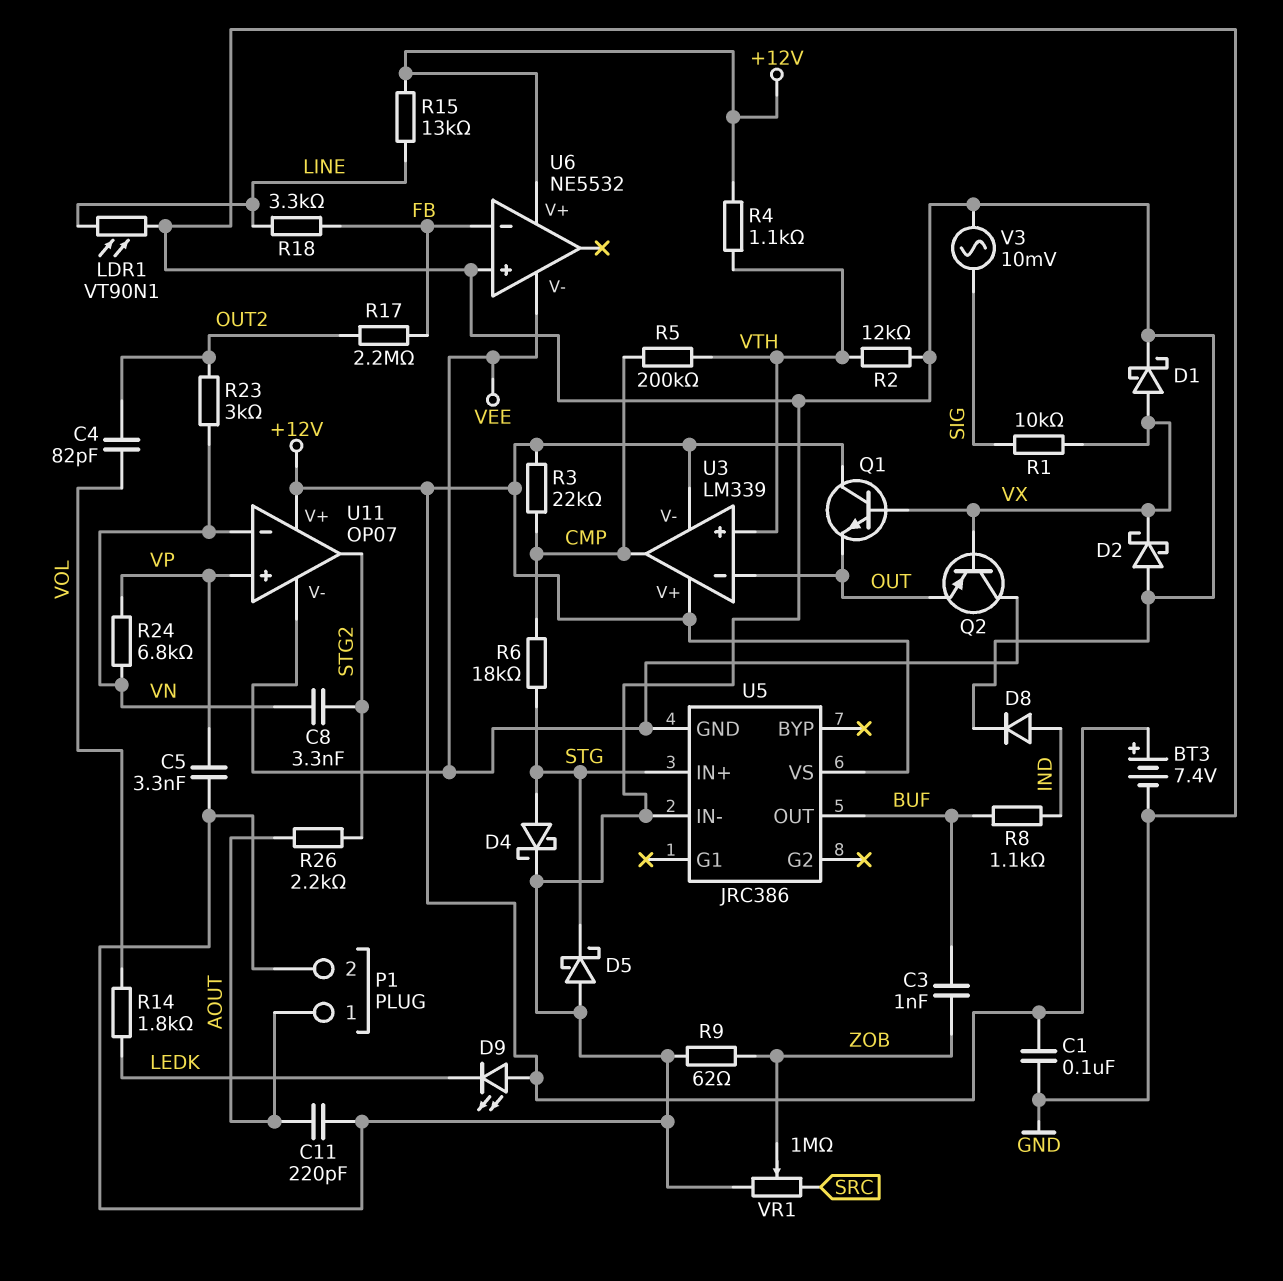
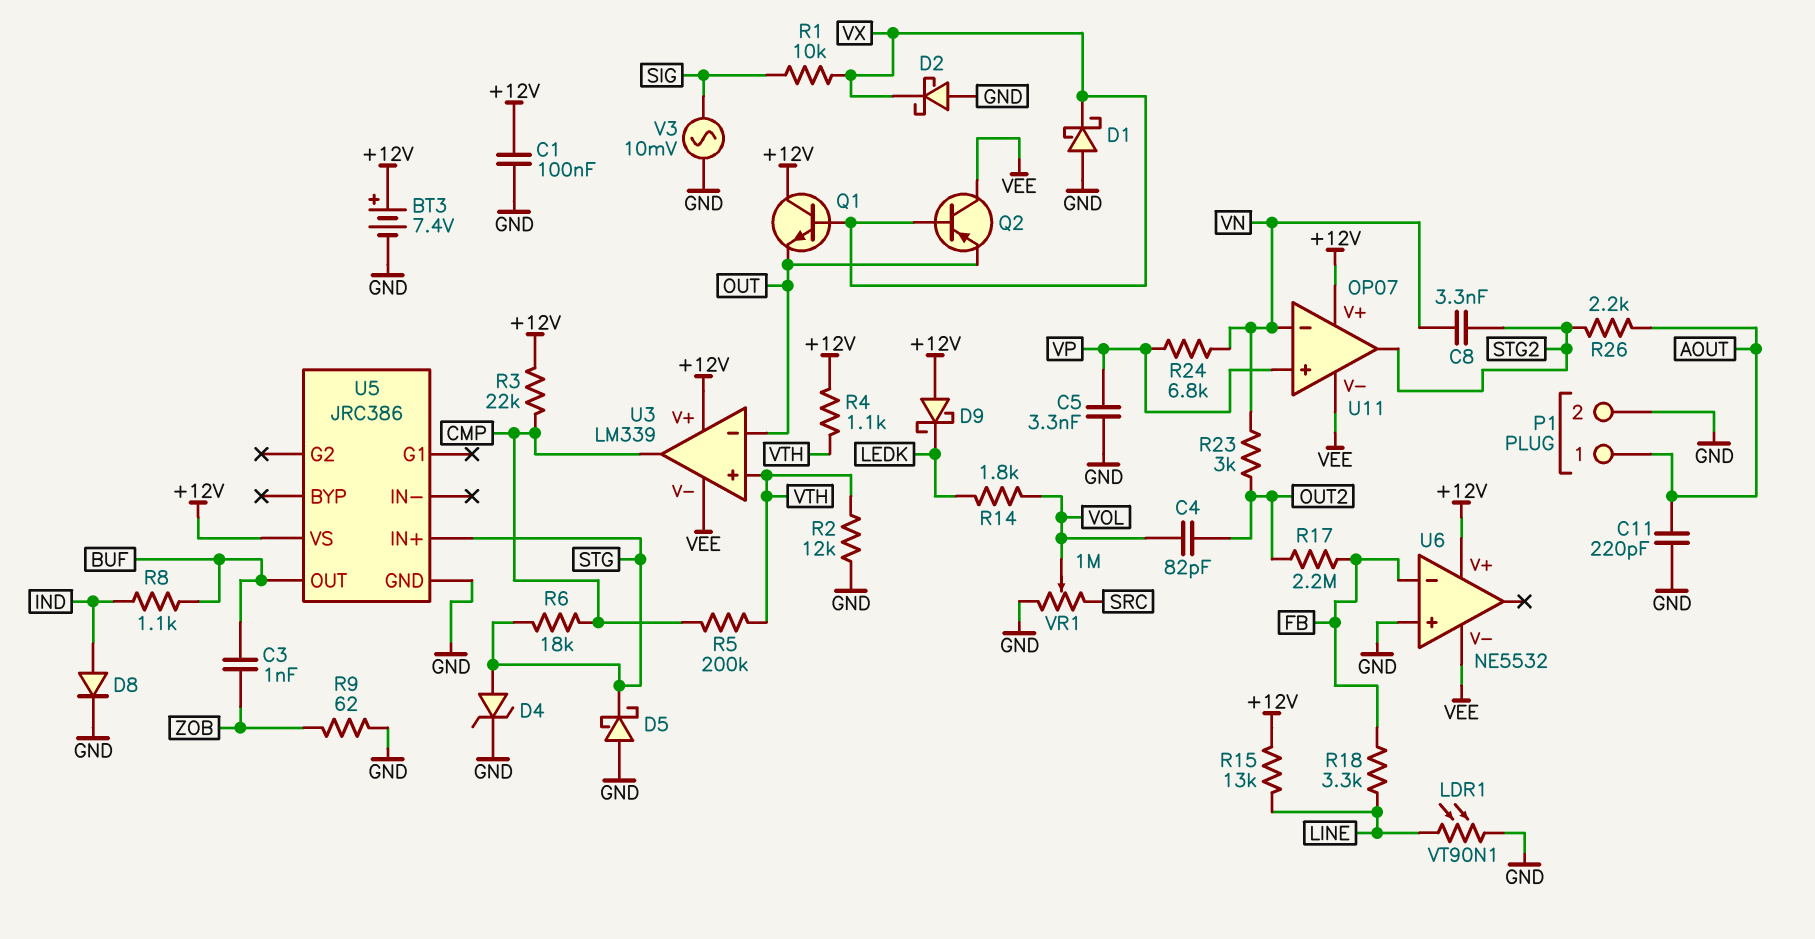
D1: schottky (A VX, K GND) -> schottky (A GND, K VX)
D4: schottky (A STG, K GND) -> zener (A STG, K GND)
D9: LED (A +12V, K LEDK) -> schottky (A +12V, K LEDK)
U3 pin V-: +12V -> VEE
U5 pin GND: VEE -> GND
U5 pin IN-: GND -> none
VR1: 1M (GND, SRC, wiper ZOB) -> 1M (GND, SRC, wiper VOL)

